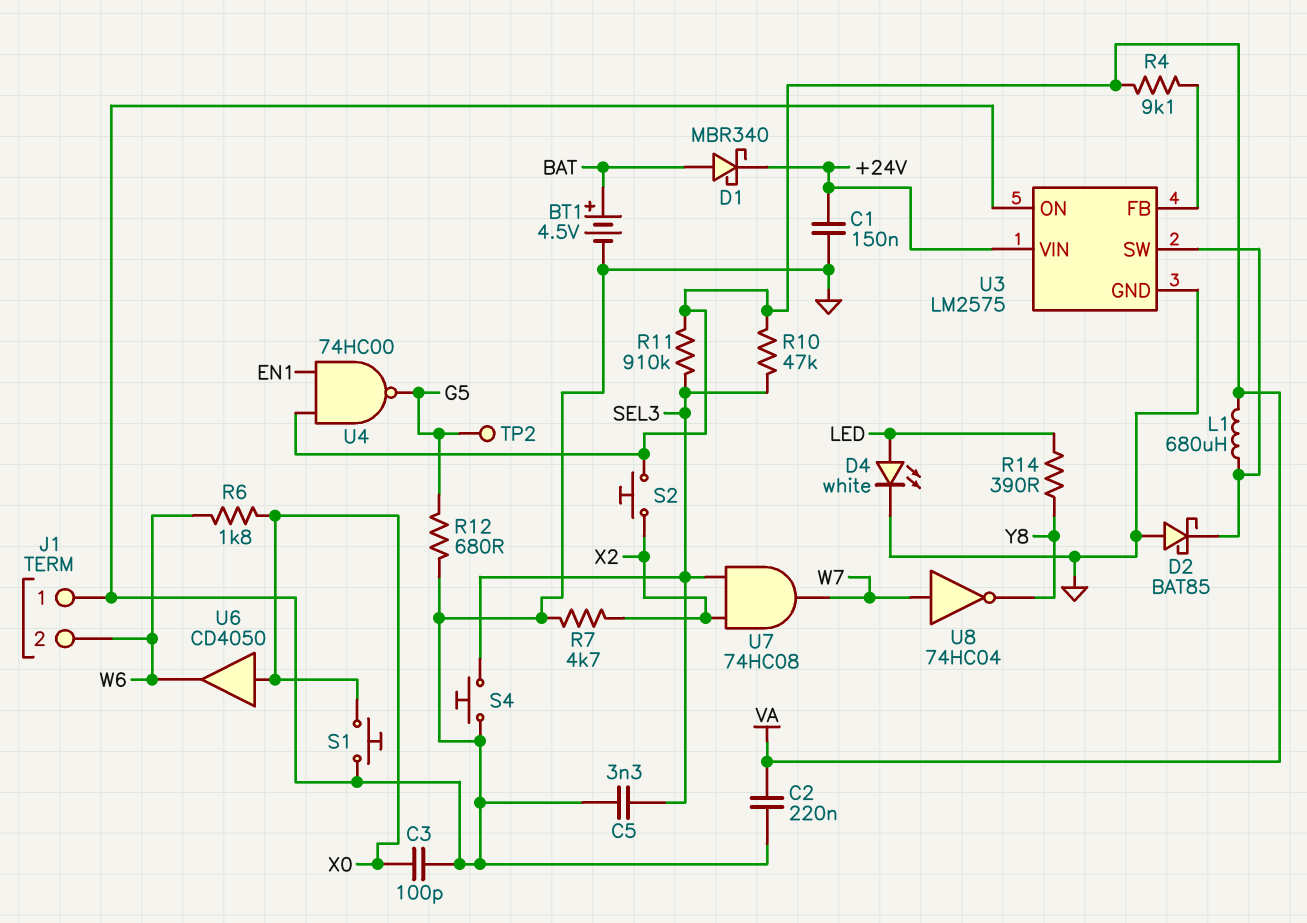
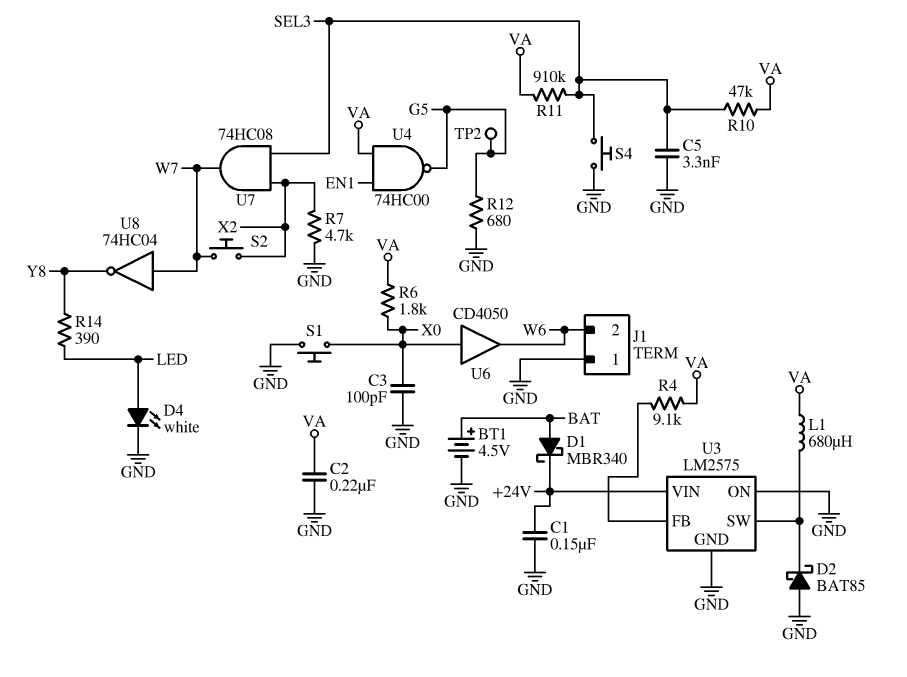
R6: 1.8k (W6, X0) -> 1.8k (VA, X0)
S2: button (VA, X2) -> button (W7, X2)

